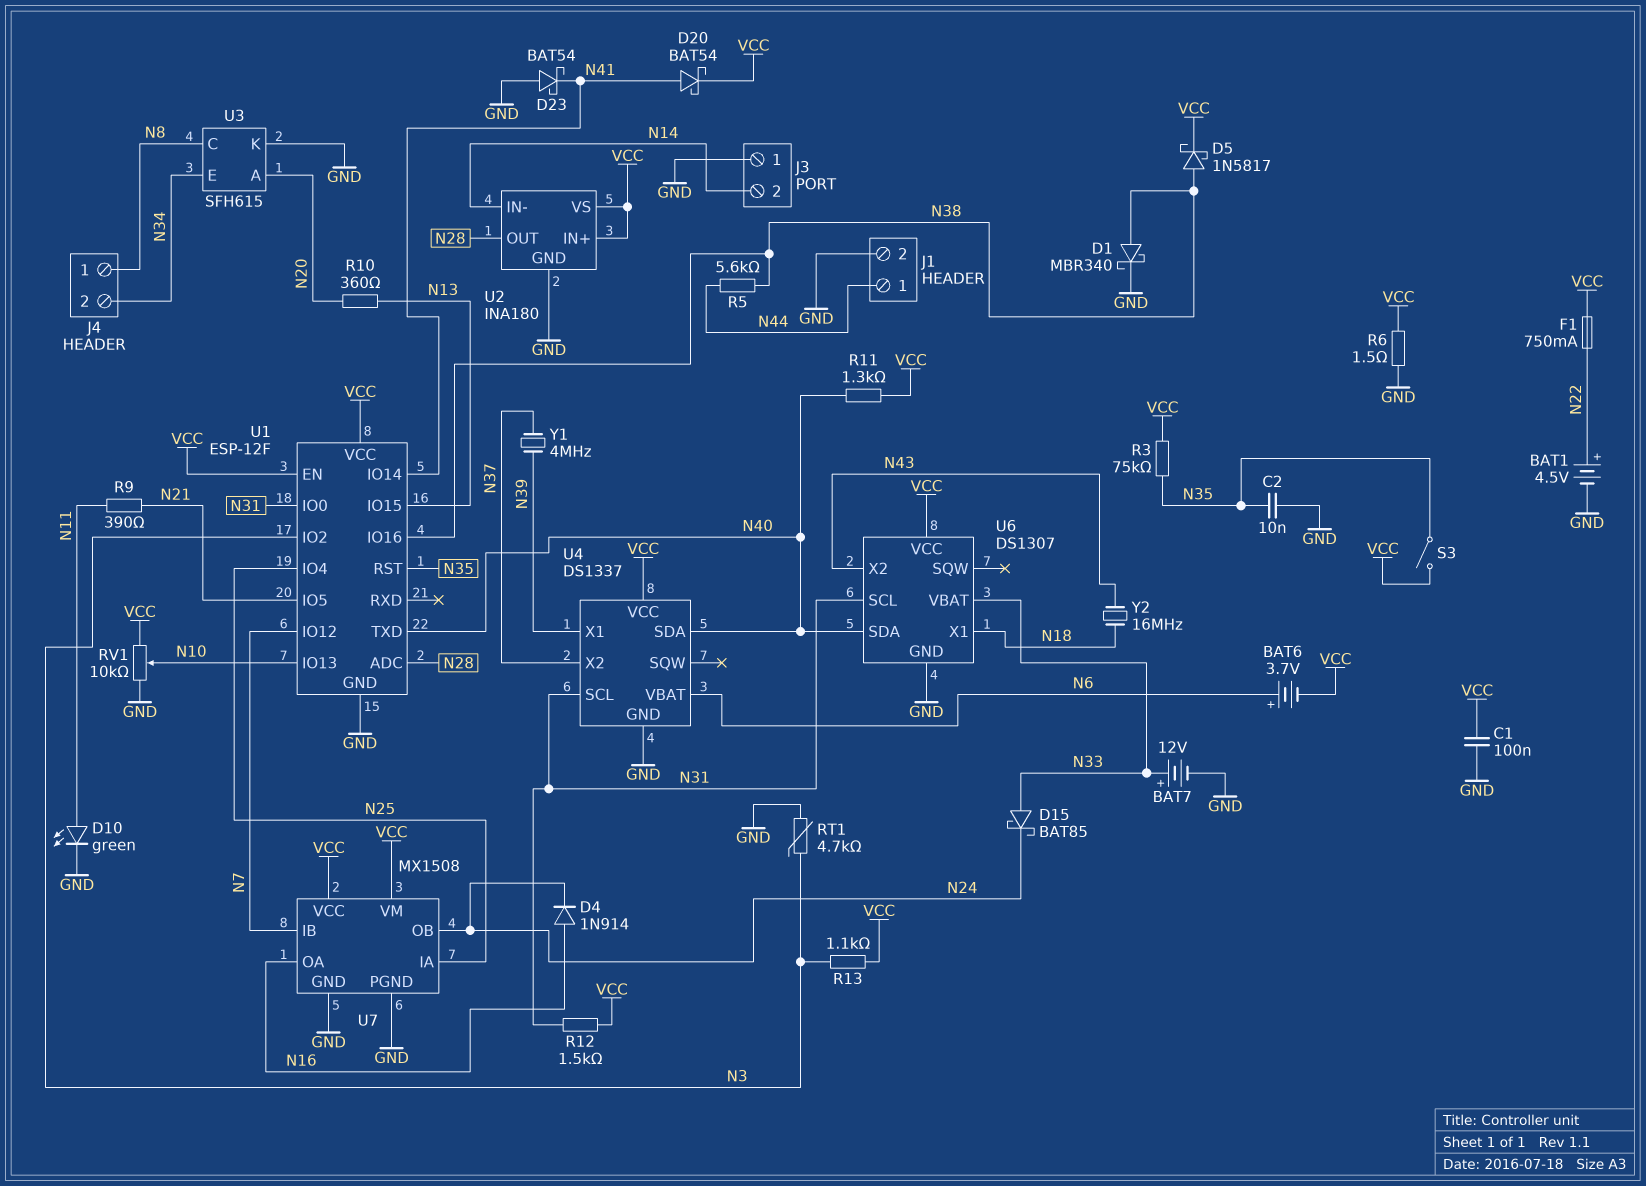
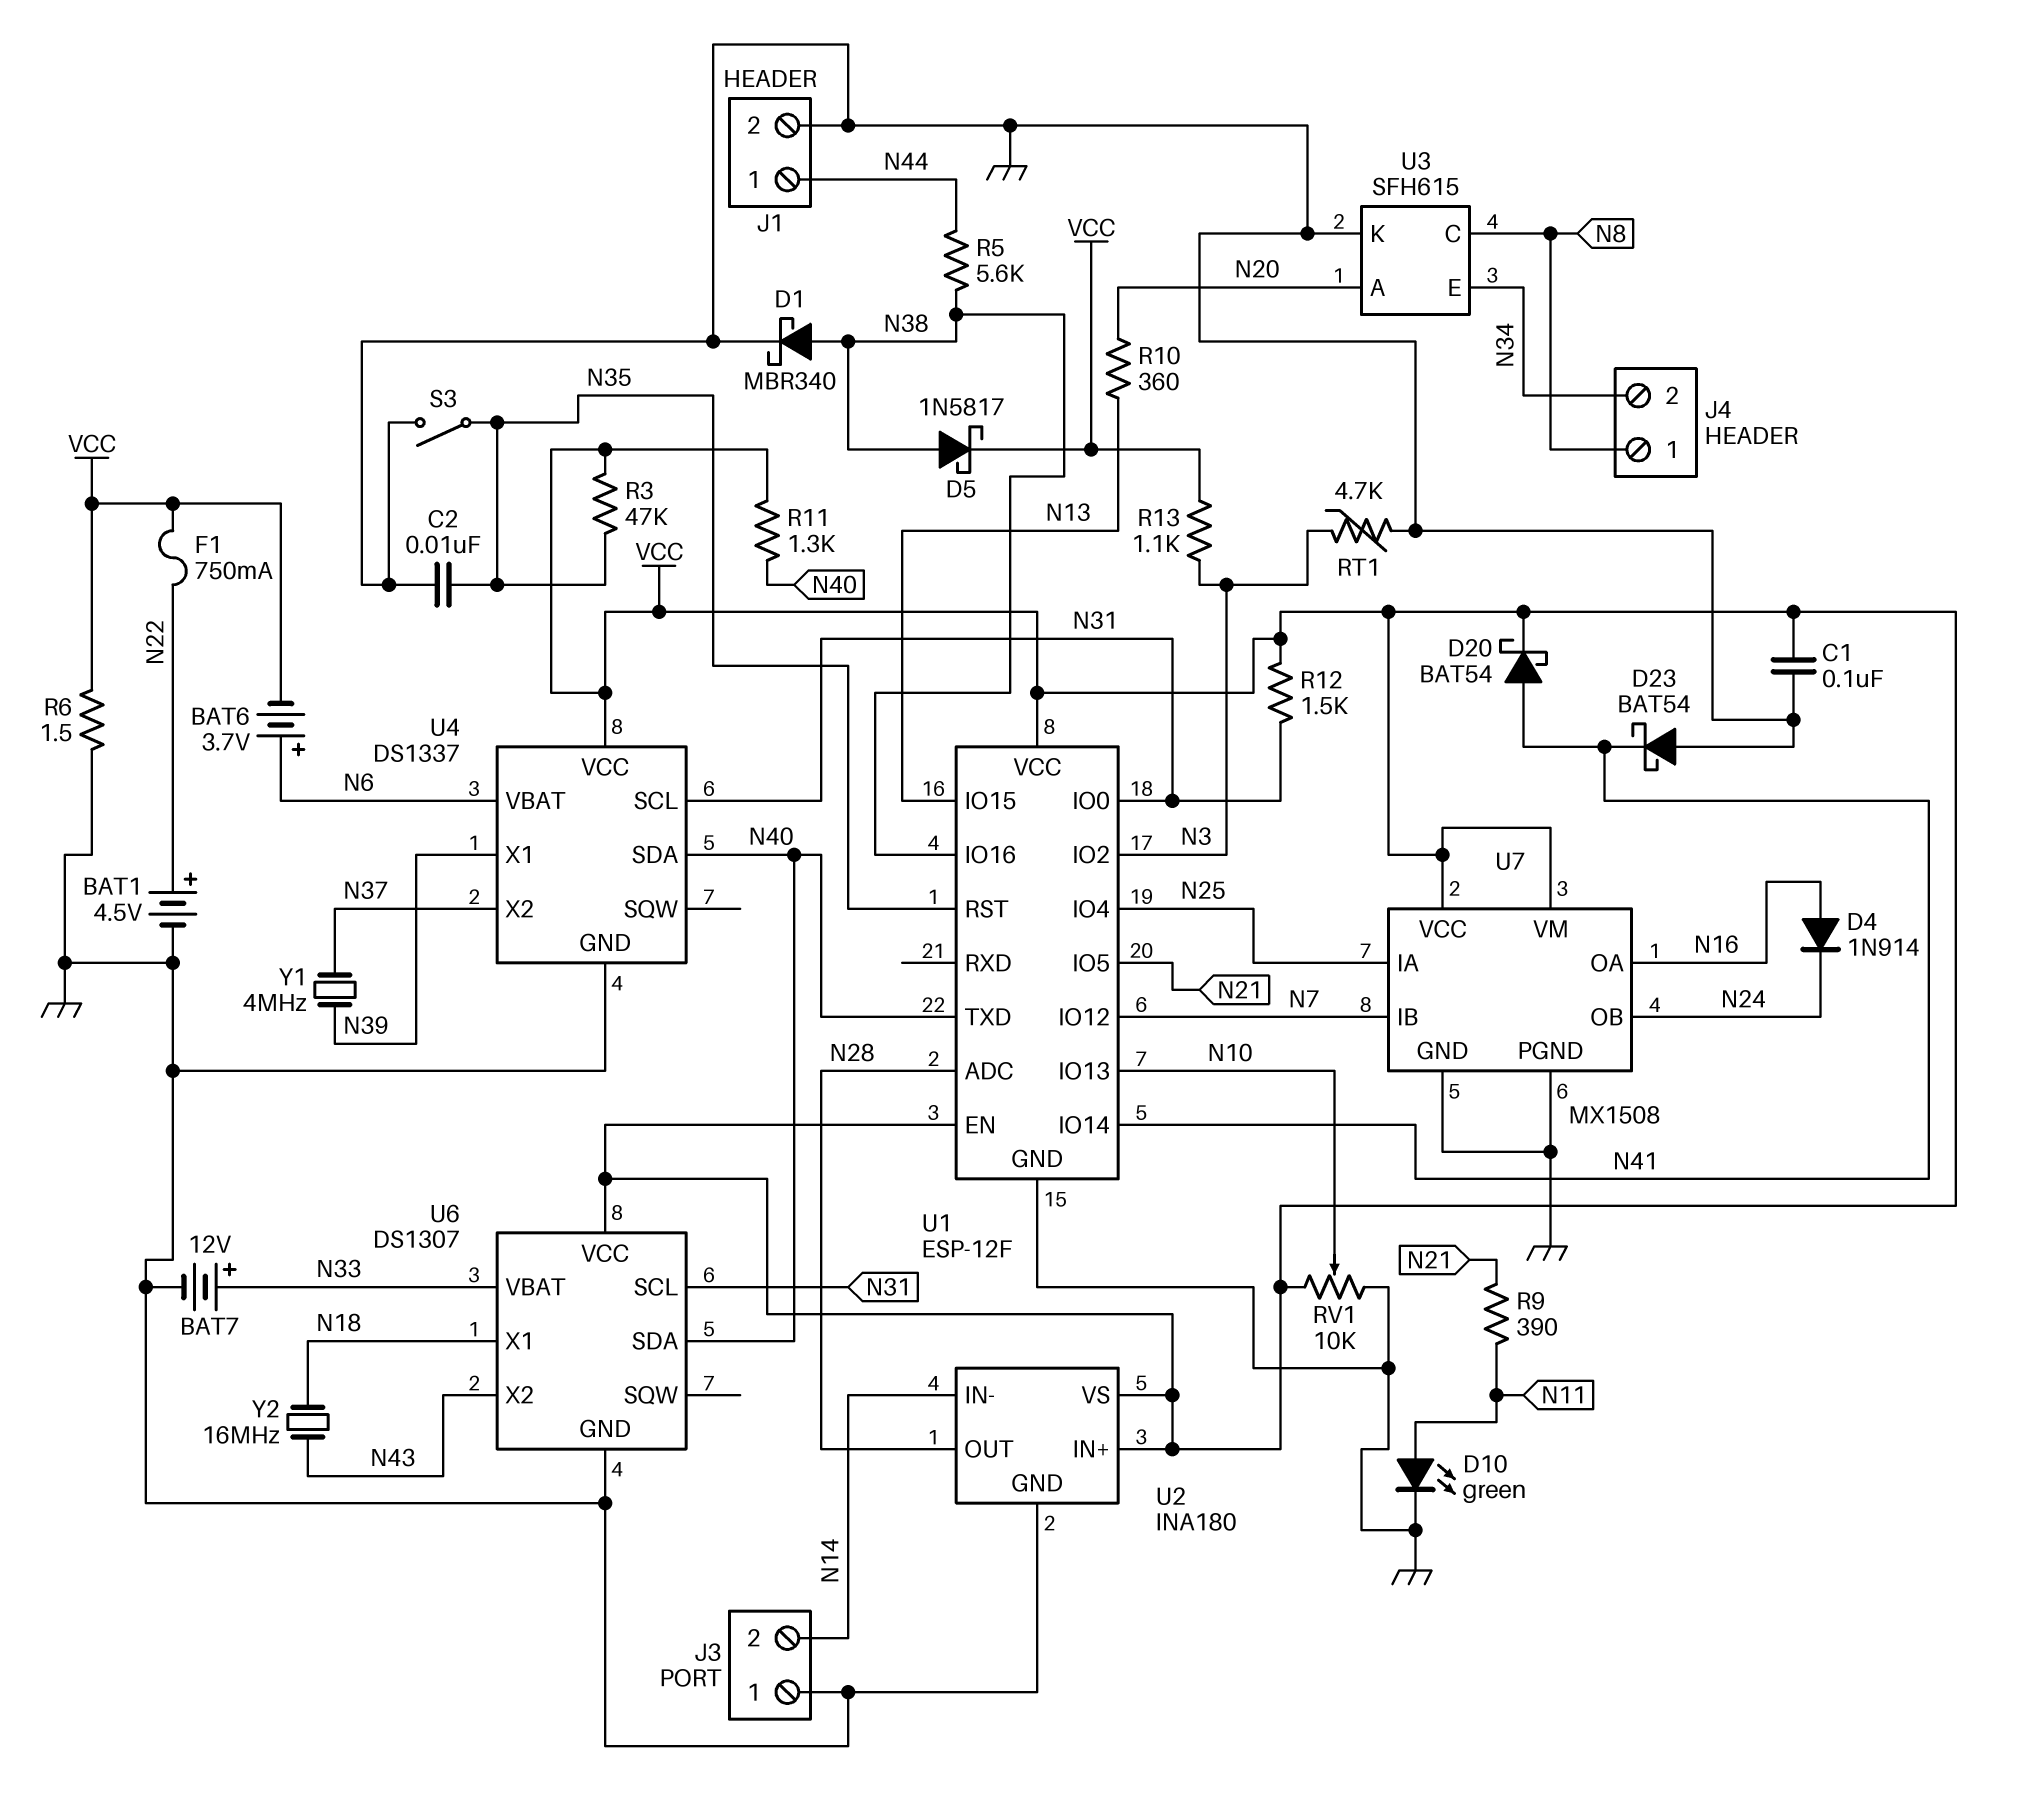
D15: schottky BAT85 (A N33, K N24) -> none
R3: 75k (N35, VCC) -> 47k (N35, VCC)
S3: switch (N35, VCC) -> switch (GND, N35)

